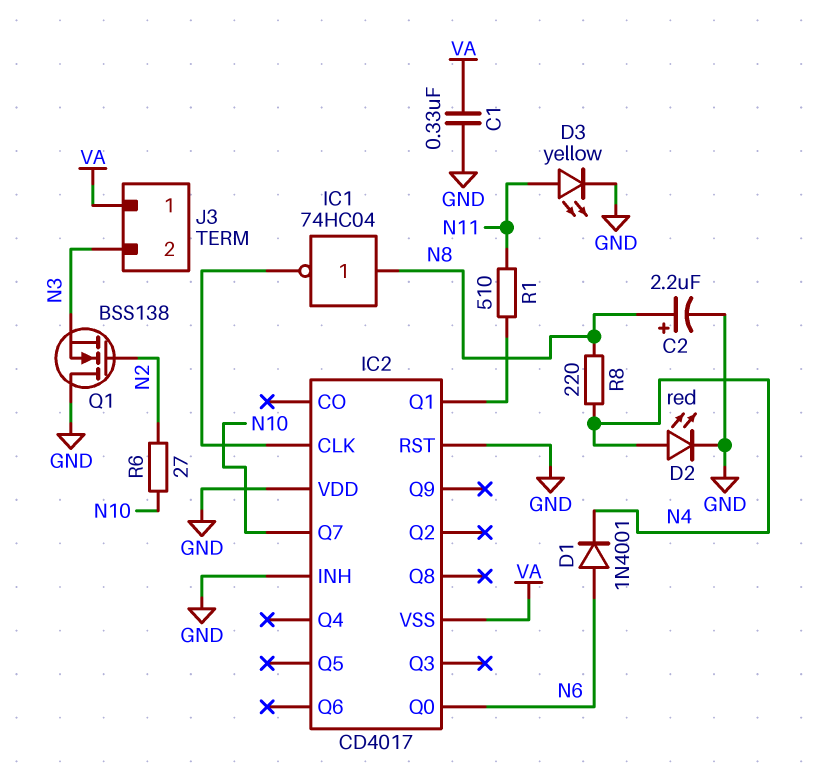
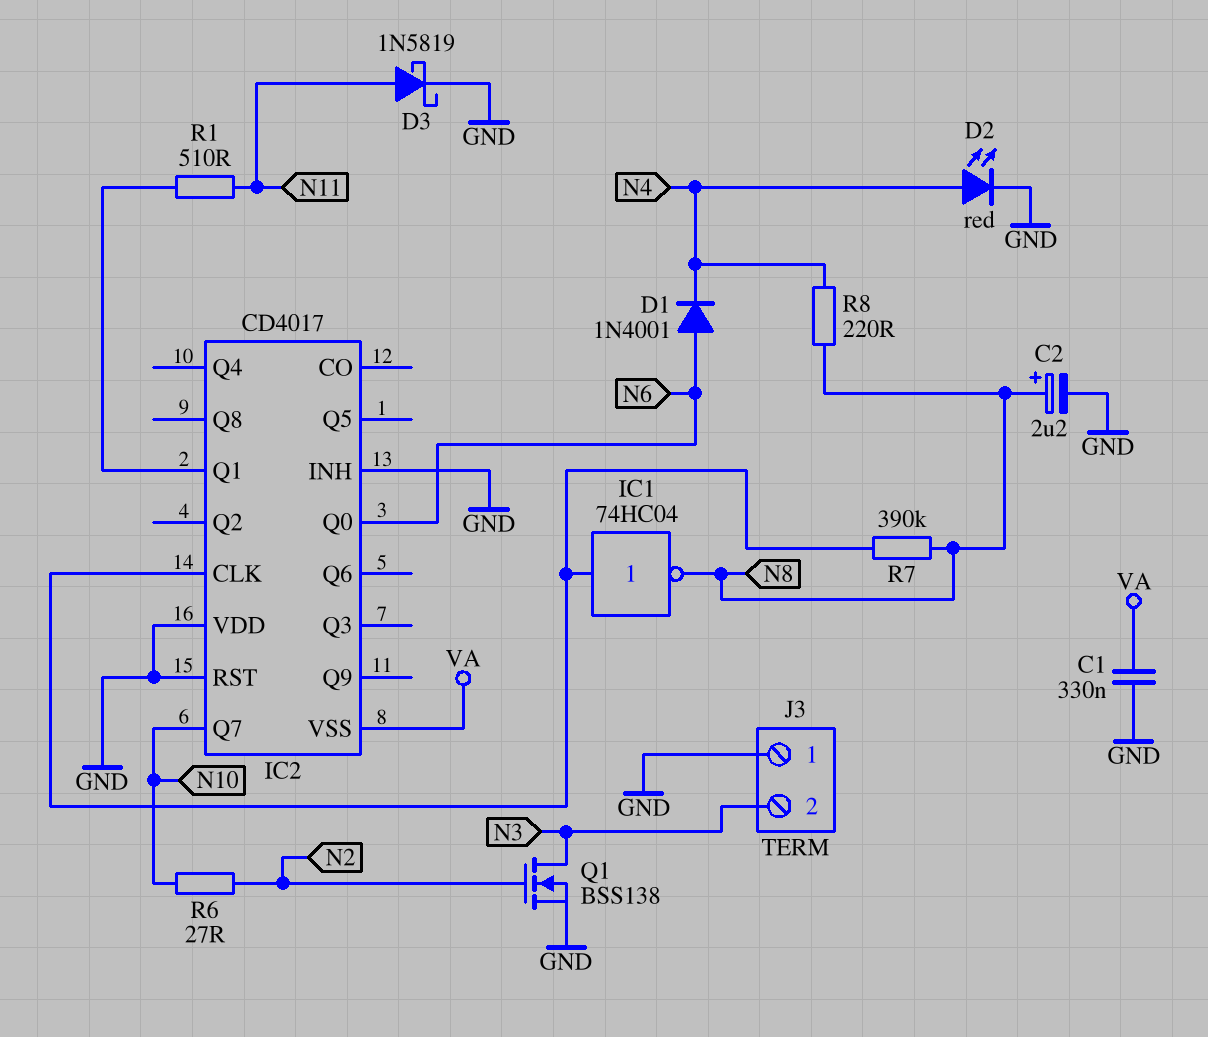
D3: LED yellow (A N11, K GND) -> schottky 1N5819 (A N11, K GND)
IC1: NOT 74HC04 (in N8, out IC2/CLK) -> NOT 74HC04 (in IC2/CLK, out N8)
J3 pin 1: VA -> GND
Q1: NMOS BSS138 (G N2, D GND, S N3) -> NMOS BSS138 (G N2, D N3, S GND)
R7: none -> 390k (IC2/CLK, N8)

